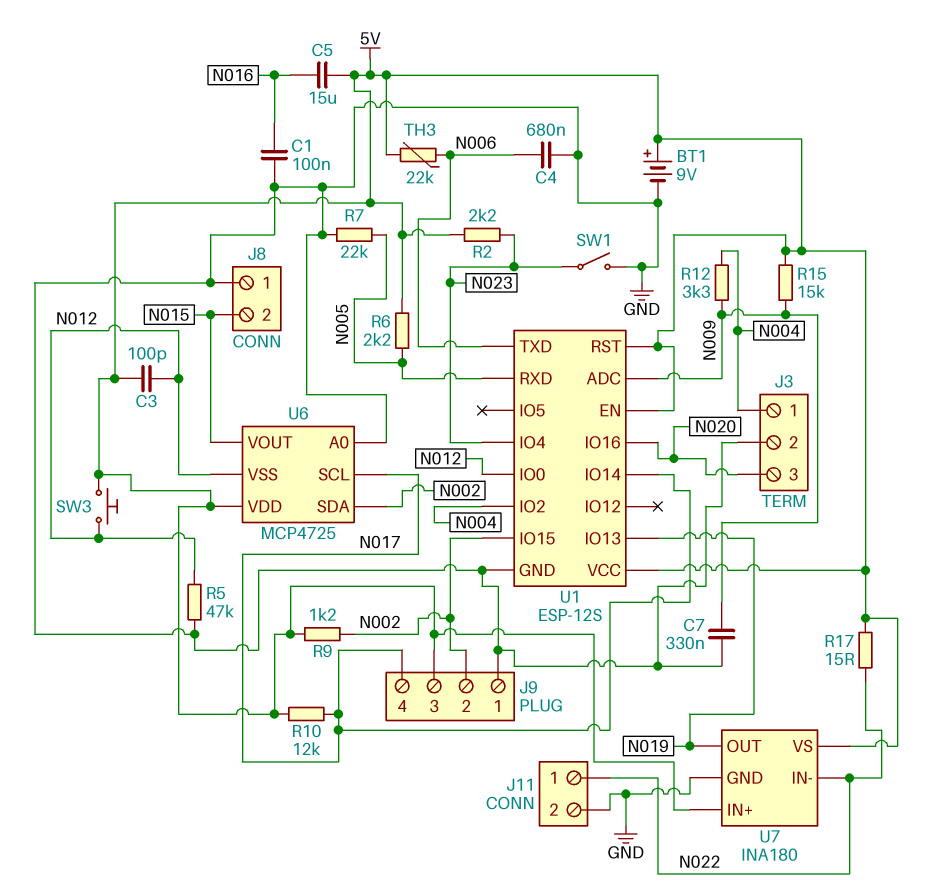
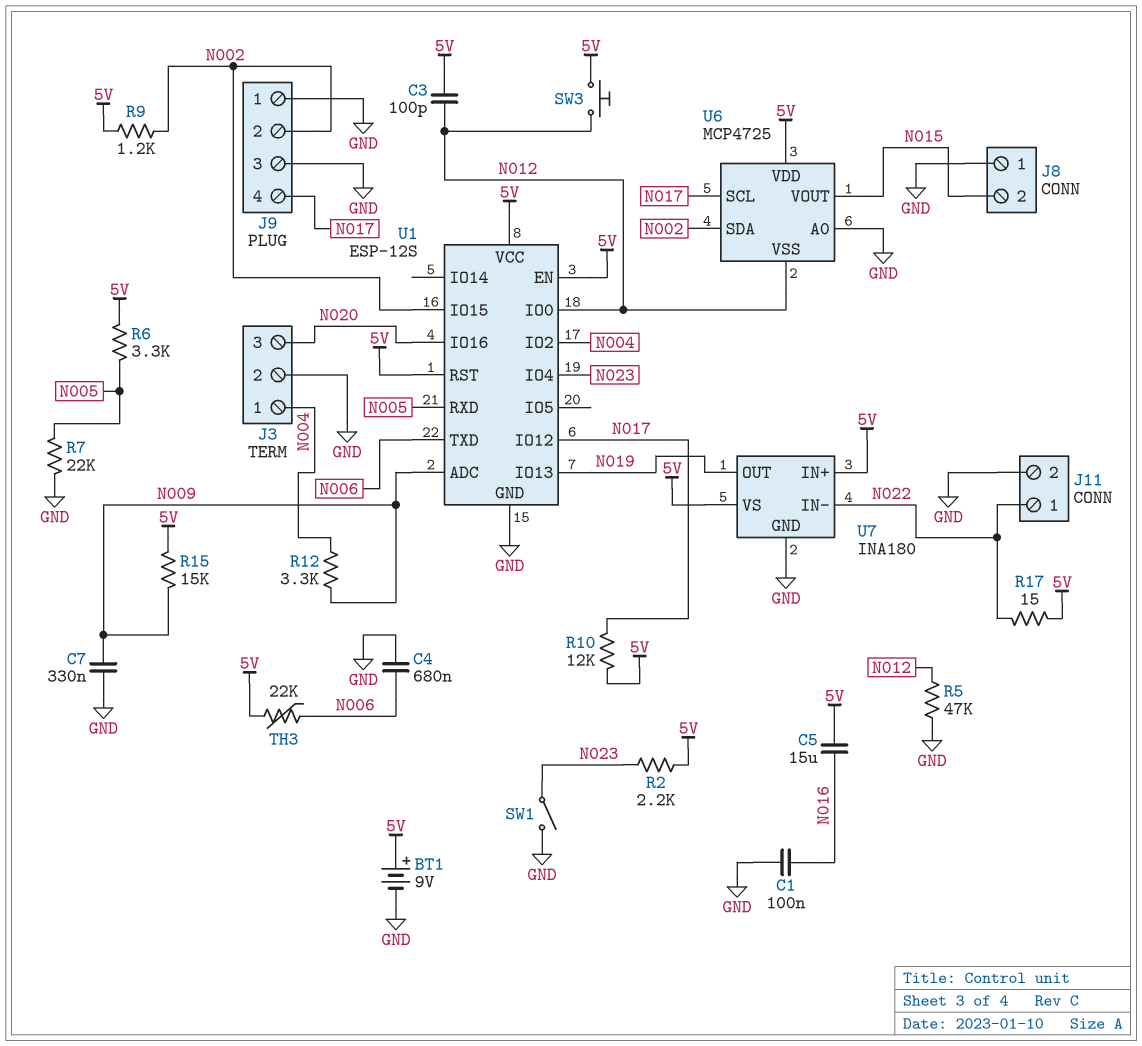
J9 pin 3: 5V -> GND
R6: 2.2k (5V, N005) -> 3.3k (5V, N005)
U1 pin IO12: none -> N017
U1 pin IO14: N017 -> none

